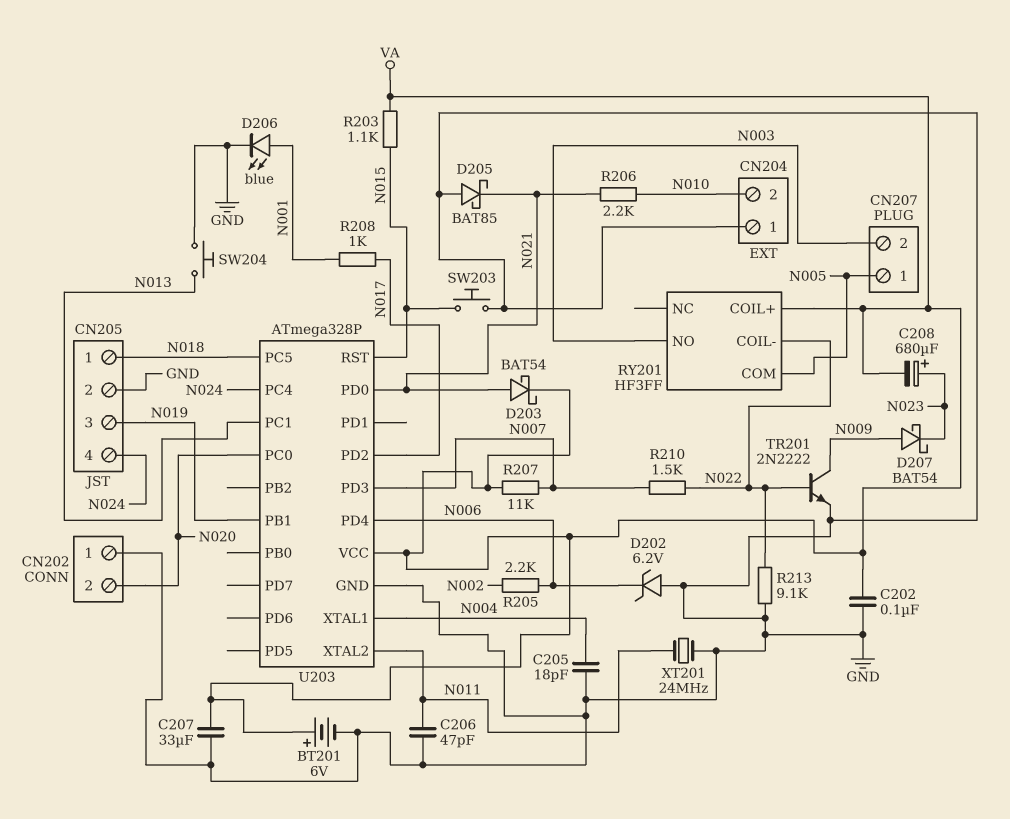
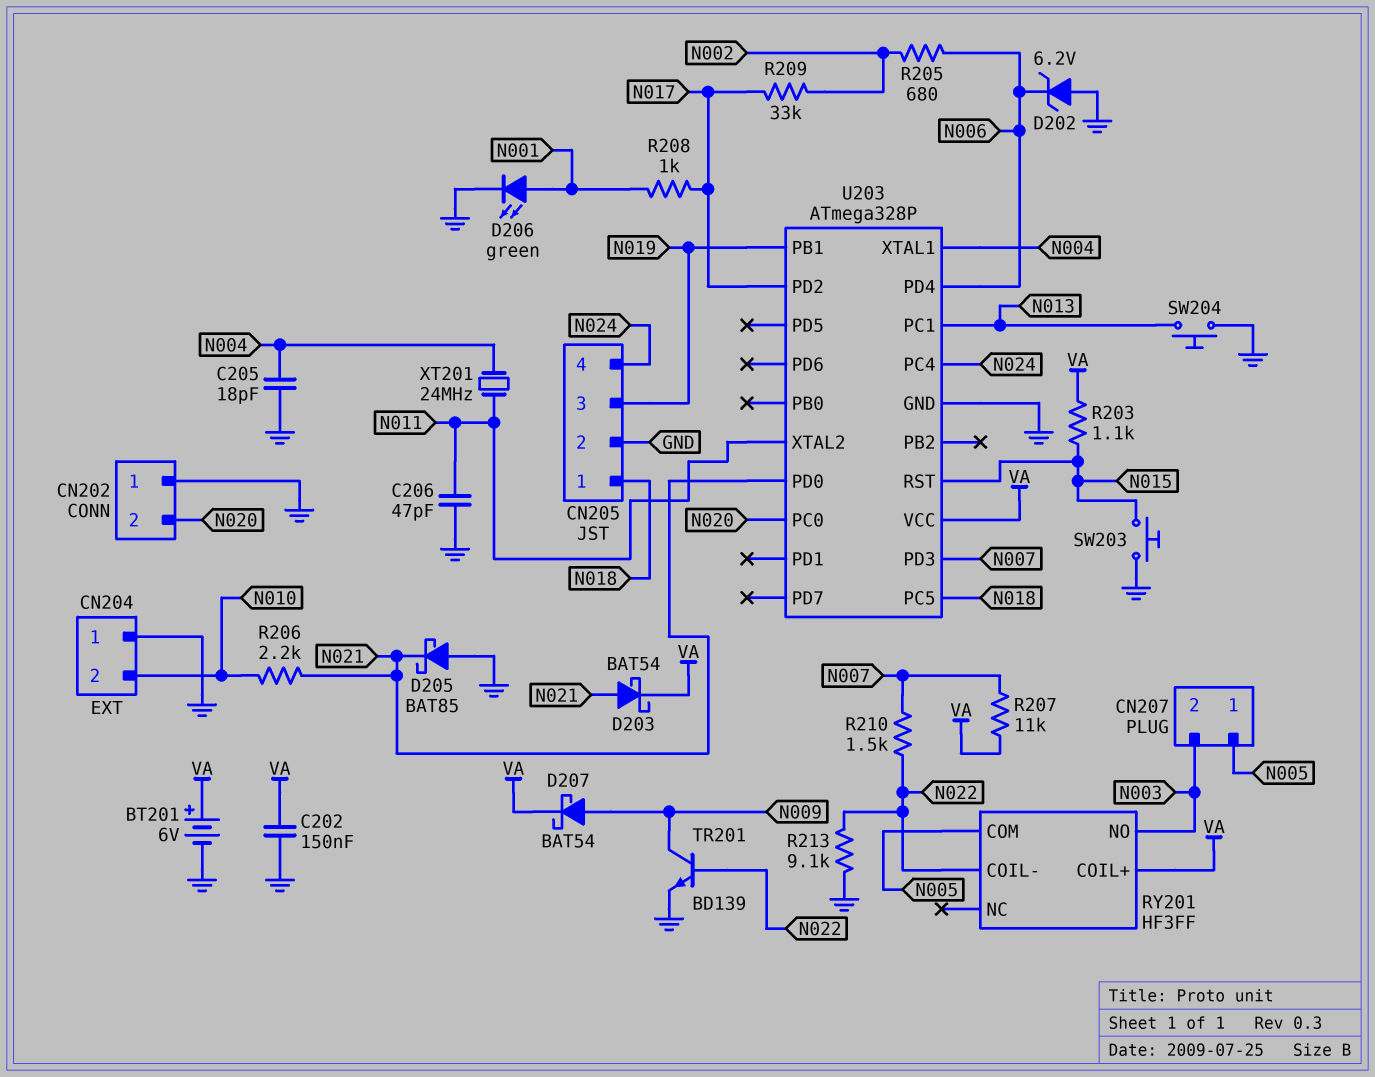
C202: 100nF (GND, VA) -> 150nF (GND, VA)
C207: 33uF (GND, VA) -> none
C208: 680uF (plus N023, minus VA) -> none
D206: LED blue (A N001, K GND) -> LED green (A N001, K GND)
D207: schottky BAT54 (A N009, K N023) -> schottky BAT54 (A N009, K VA)
R205: 2.2k (N002, N006) -> 680 (N002, N006)
R209: none -> 33k (N002, N017)
TR201: NPN 2N2222 (B N022, C N009, E GND) -> NPN BD139 (B N022, C N009, E GND)
XT201: 24MHz (GND, N011) -> 24MHz (N004, N011)

